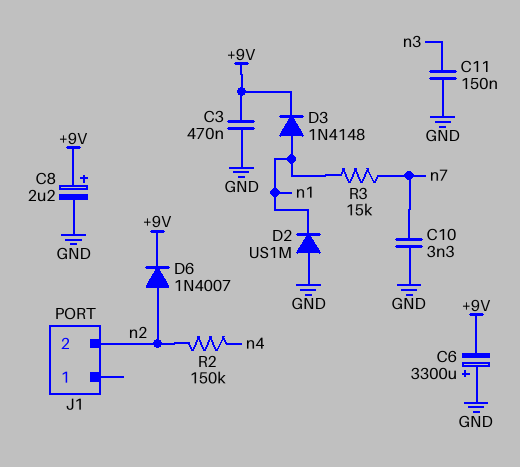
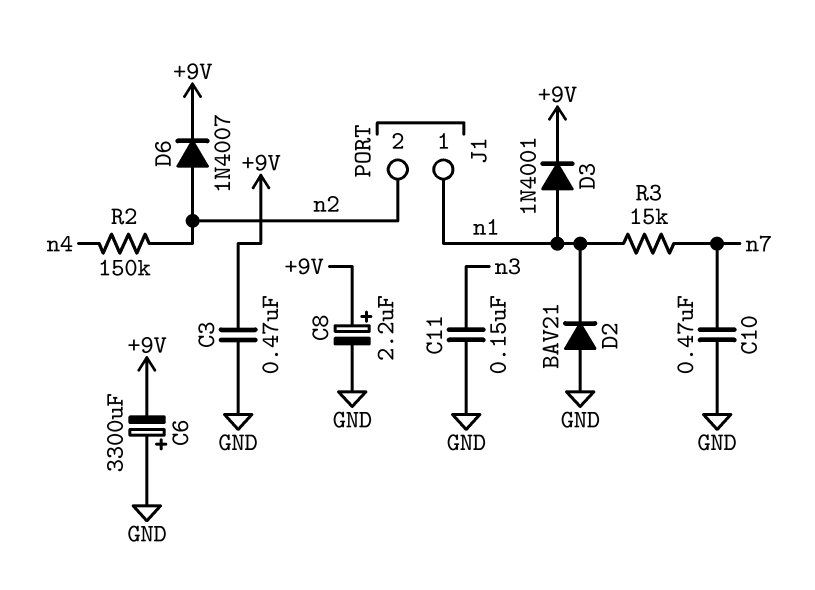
C10: 3.3nF (GND, n7) -> 470nF (GND, n7)
D2: diode US1M (A GND, K n1) -> diode BAV21 (A GND, K n1)
D3: diode 1N4148 (A n1, K +9V) -> diode 1N4001 (A n1, K +9V)
J1 pin 1: none -> n1

